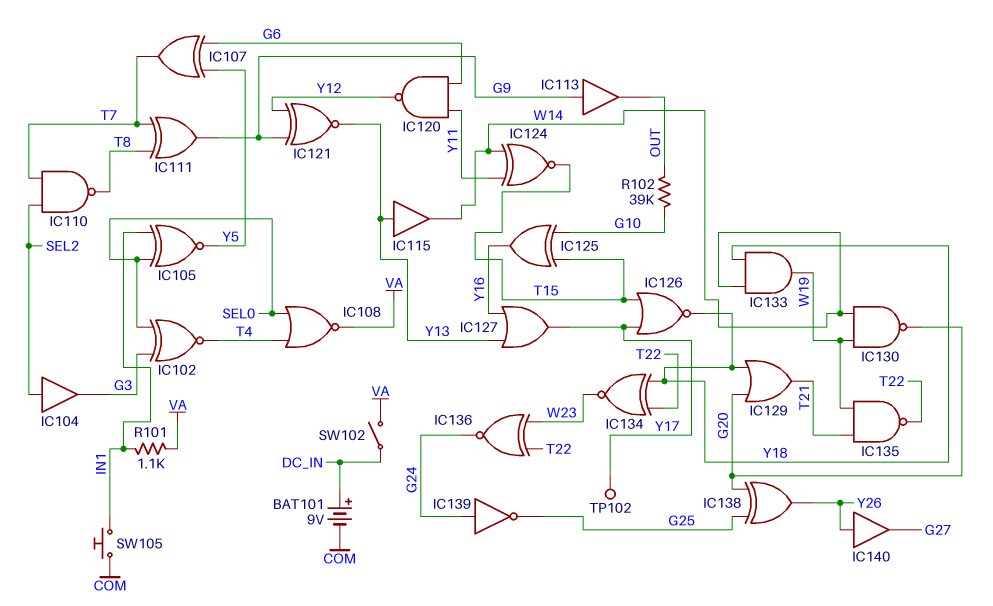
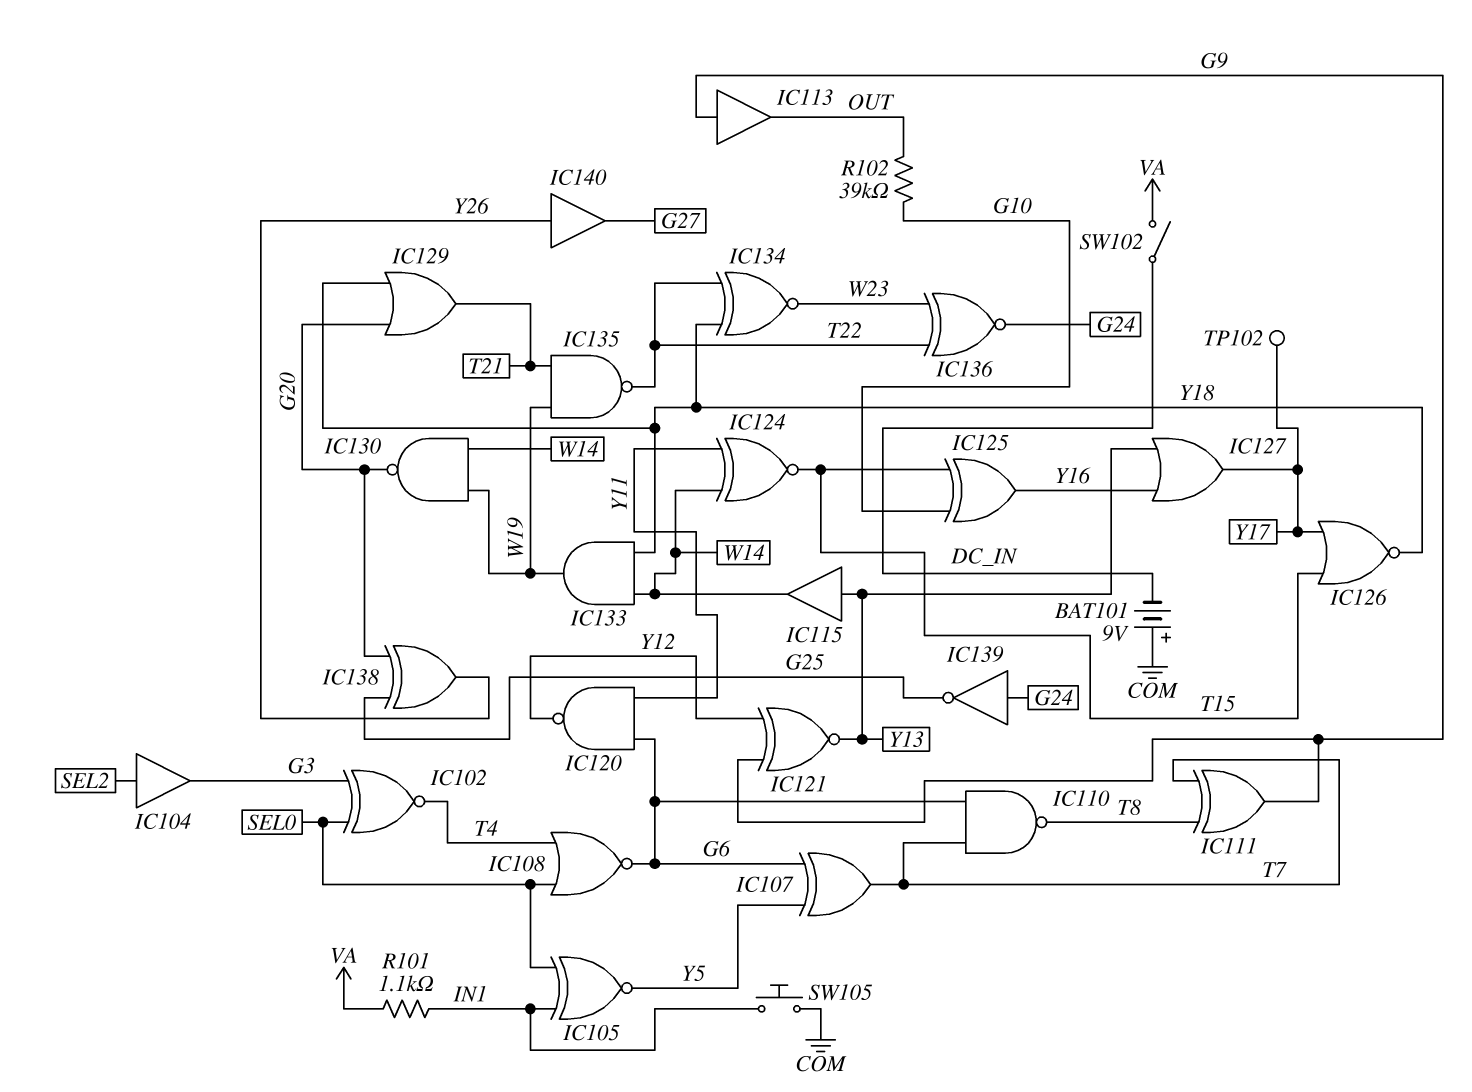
BAT101: 9V (plus DC_IN, minus COM) -> 9V (plus COM, minus DC_IN)
IC108: NOR (in SEL0, in T4, out VA) -> NOR (in SEL0, in T4, out G6)
IC110: NAND (in SEL2, in T7, out T8) -> NAND (in G6, in T7, out T8)

